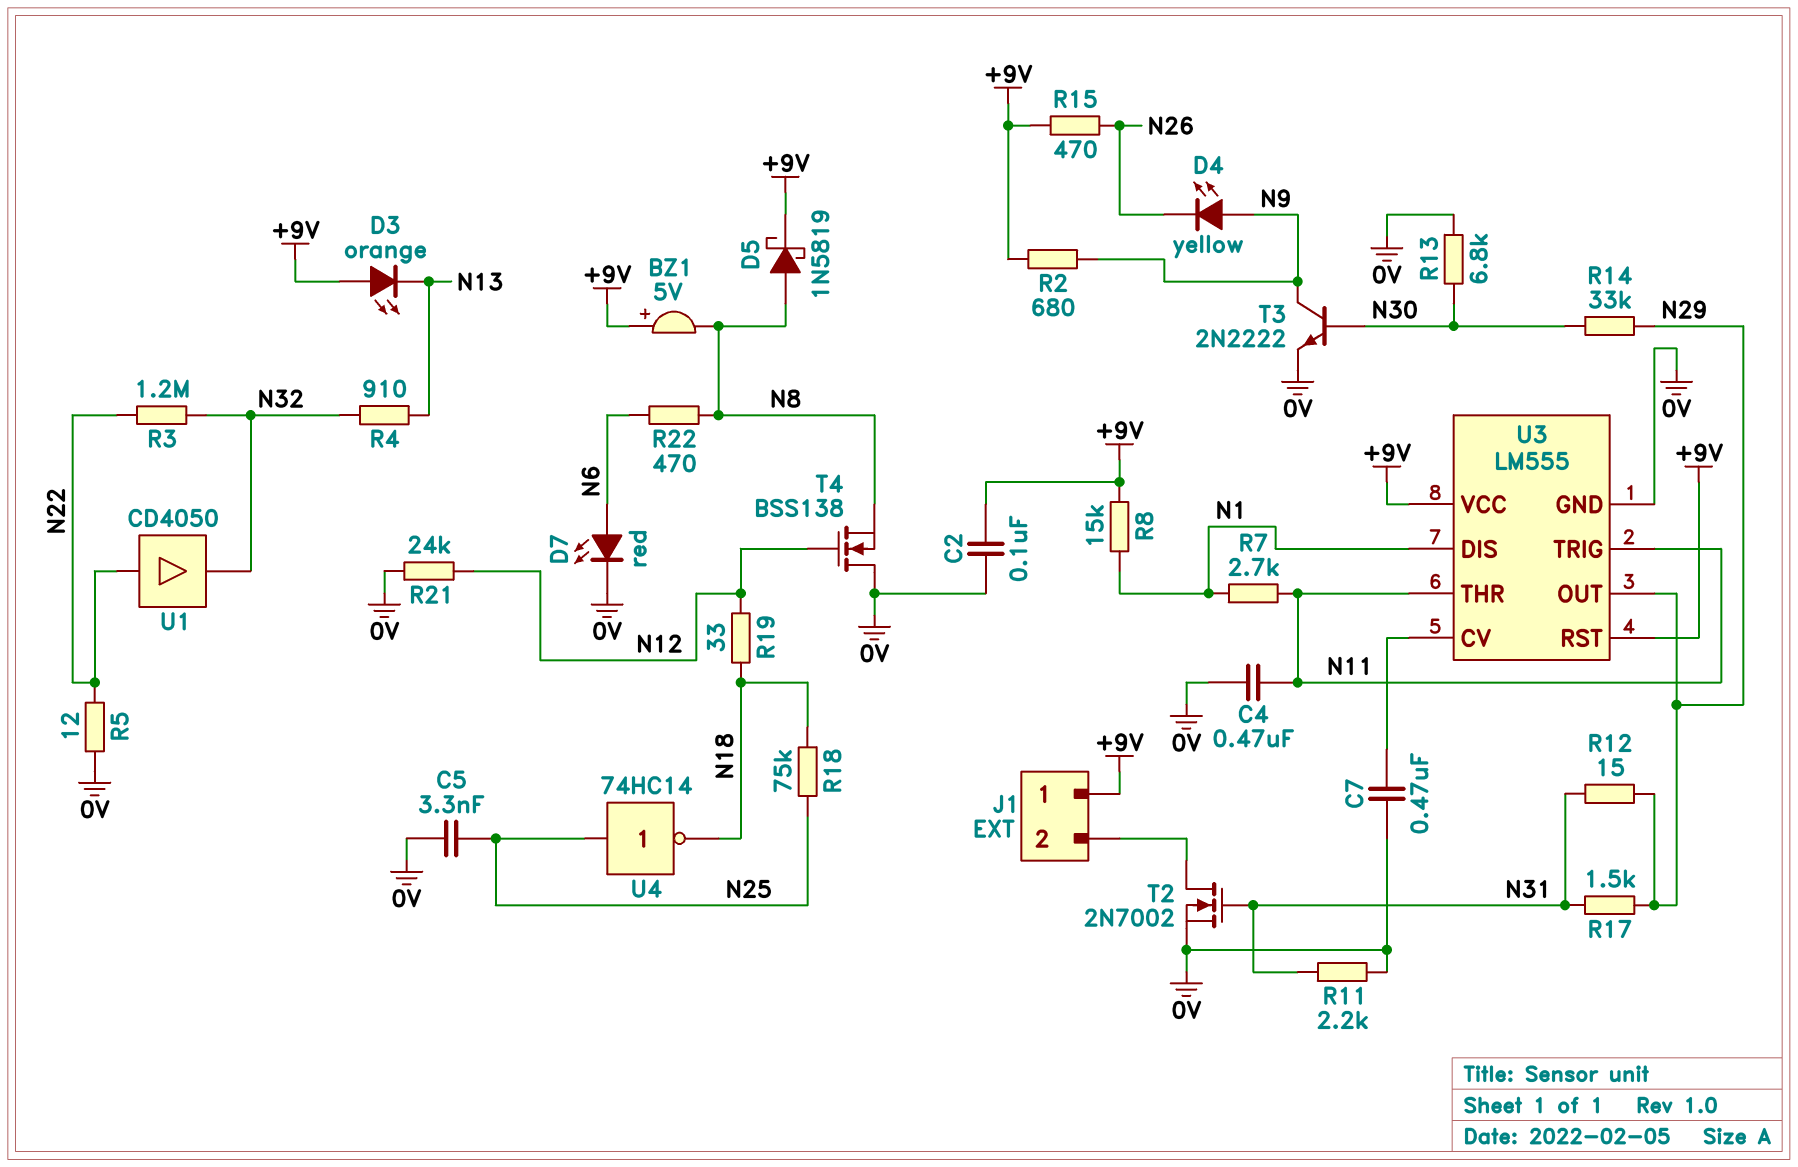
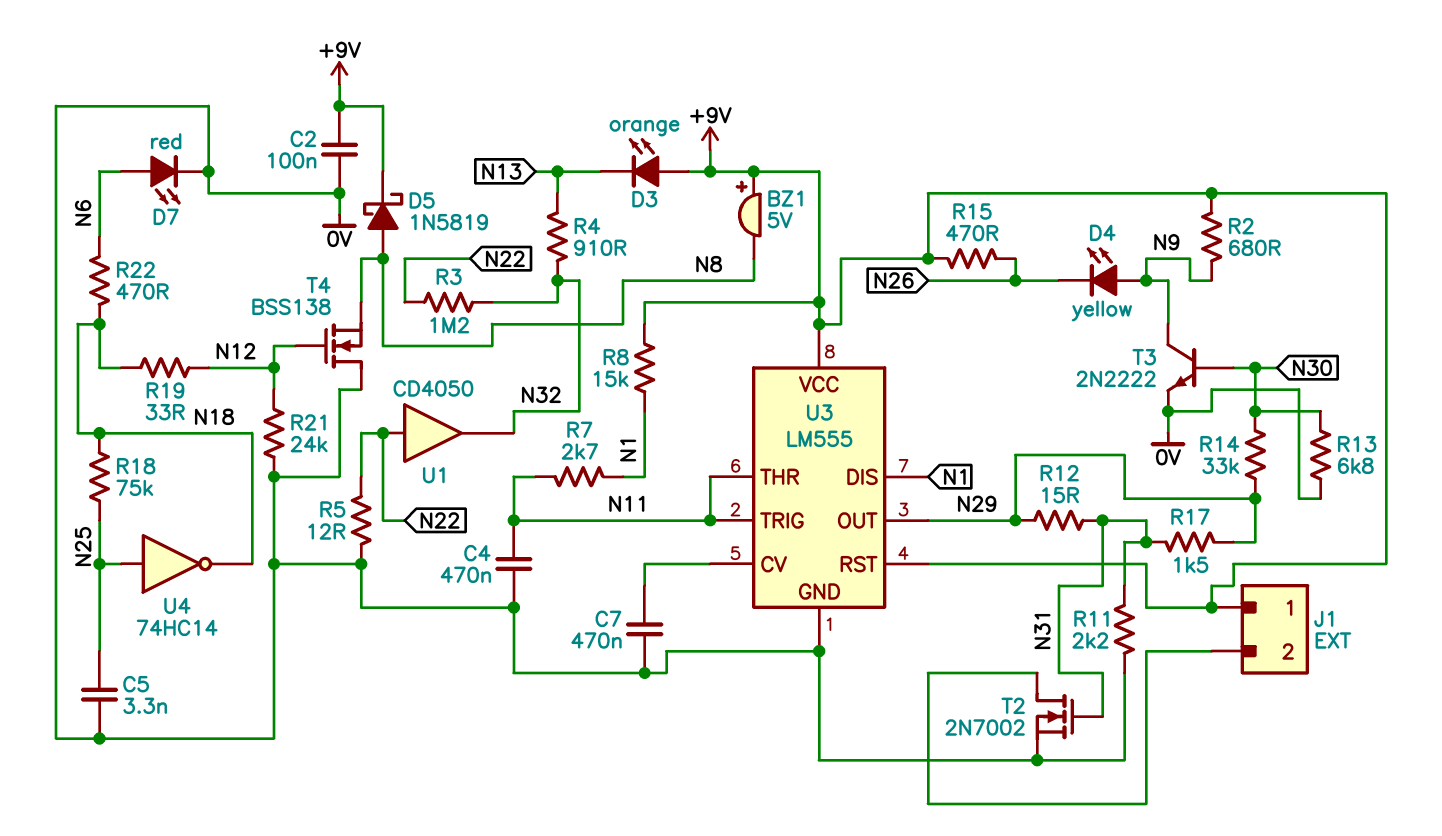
R22: 470 (N6, N8) -> 470 (N6, N18)

